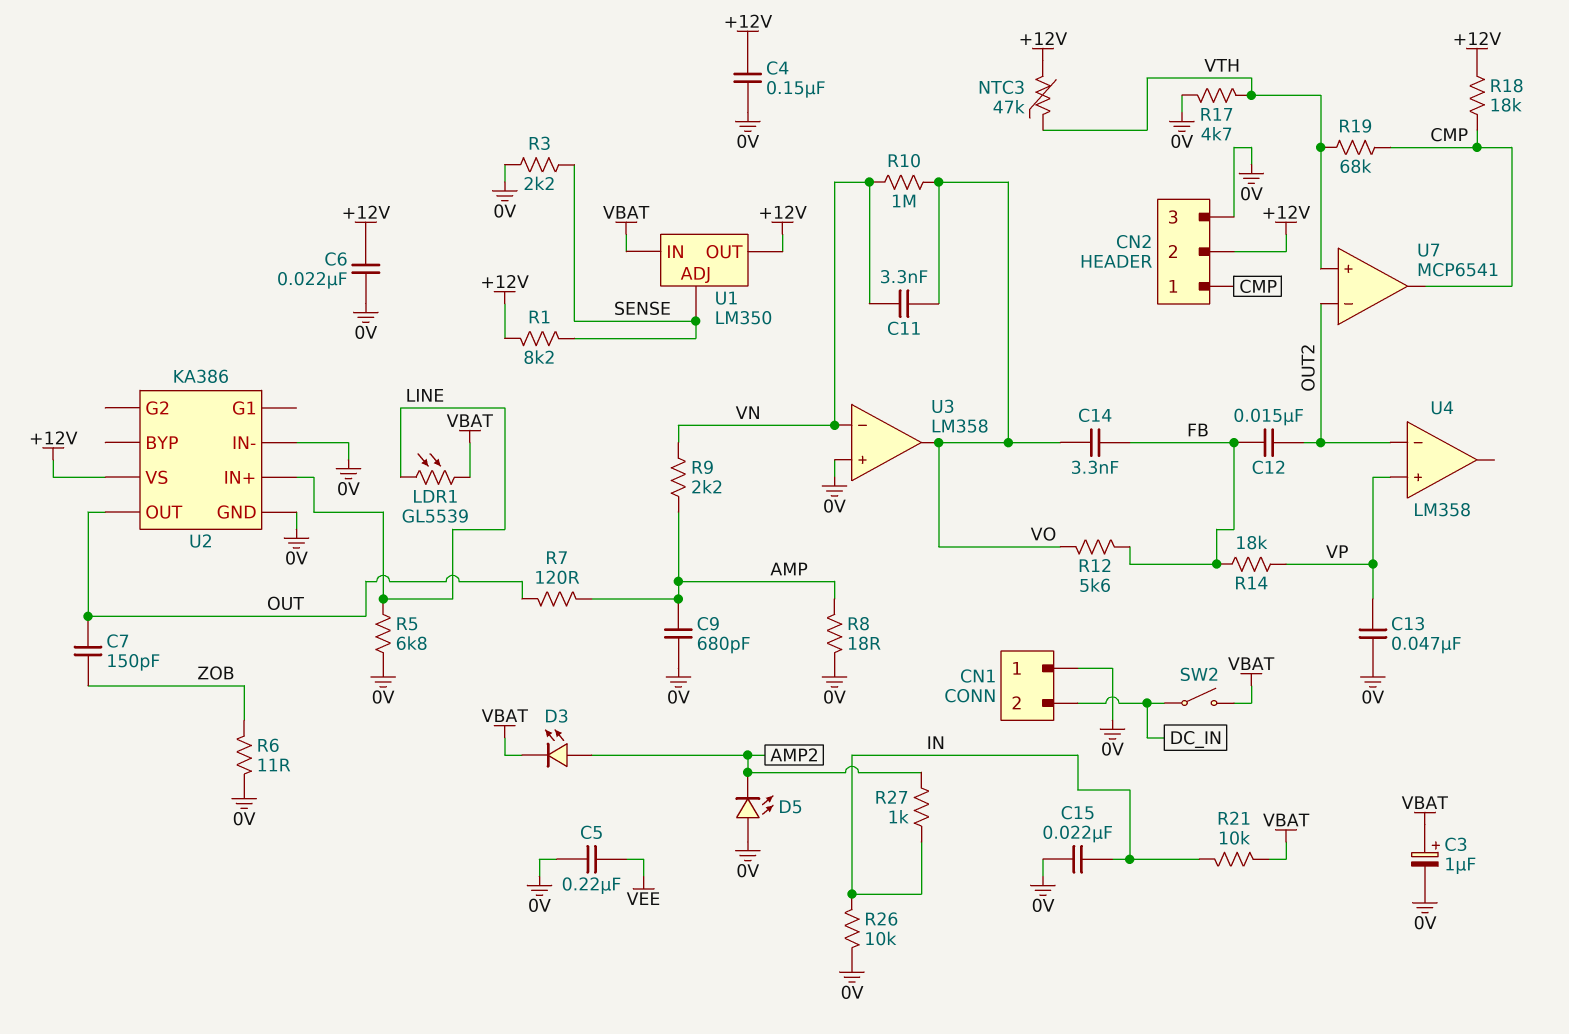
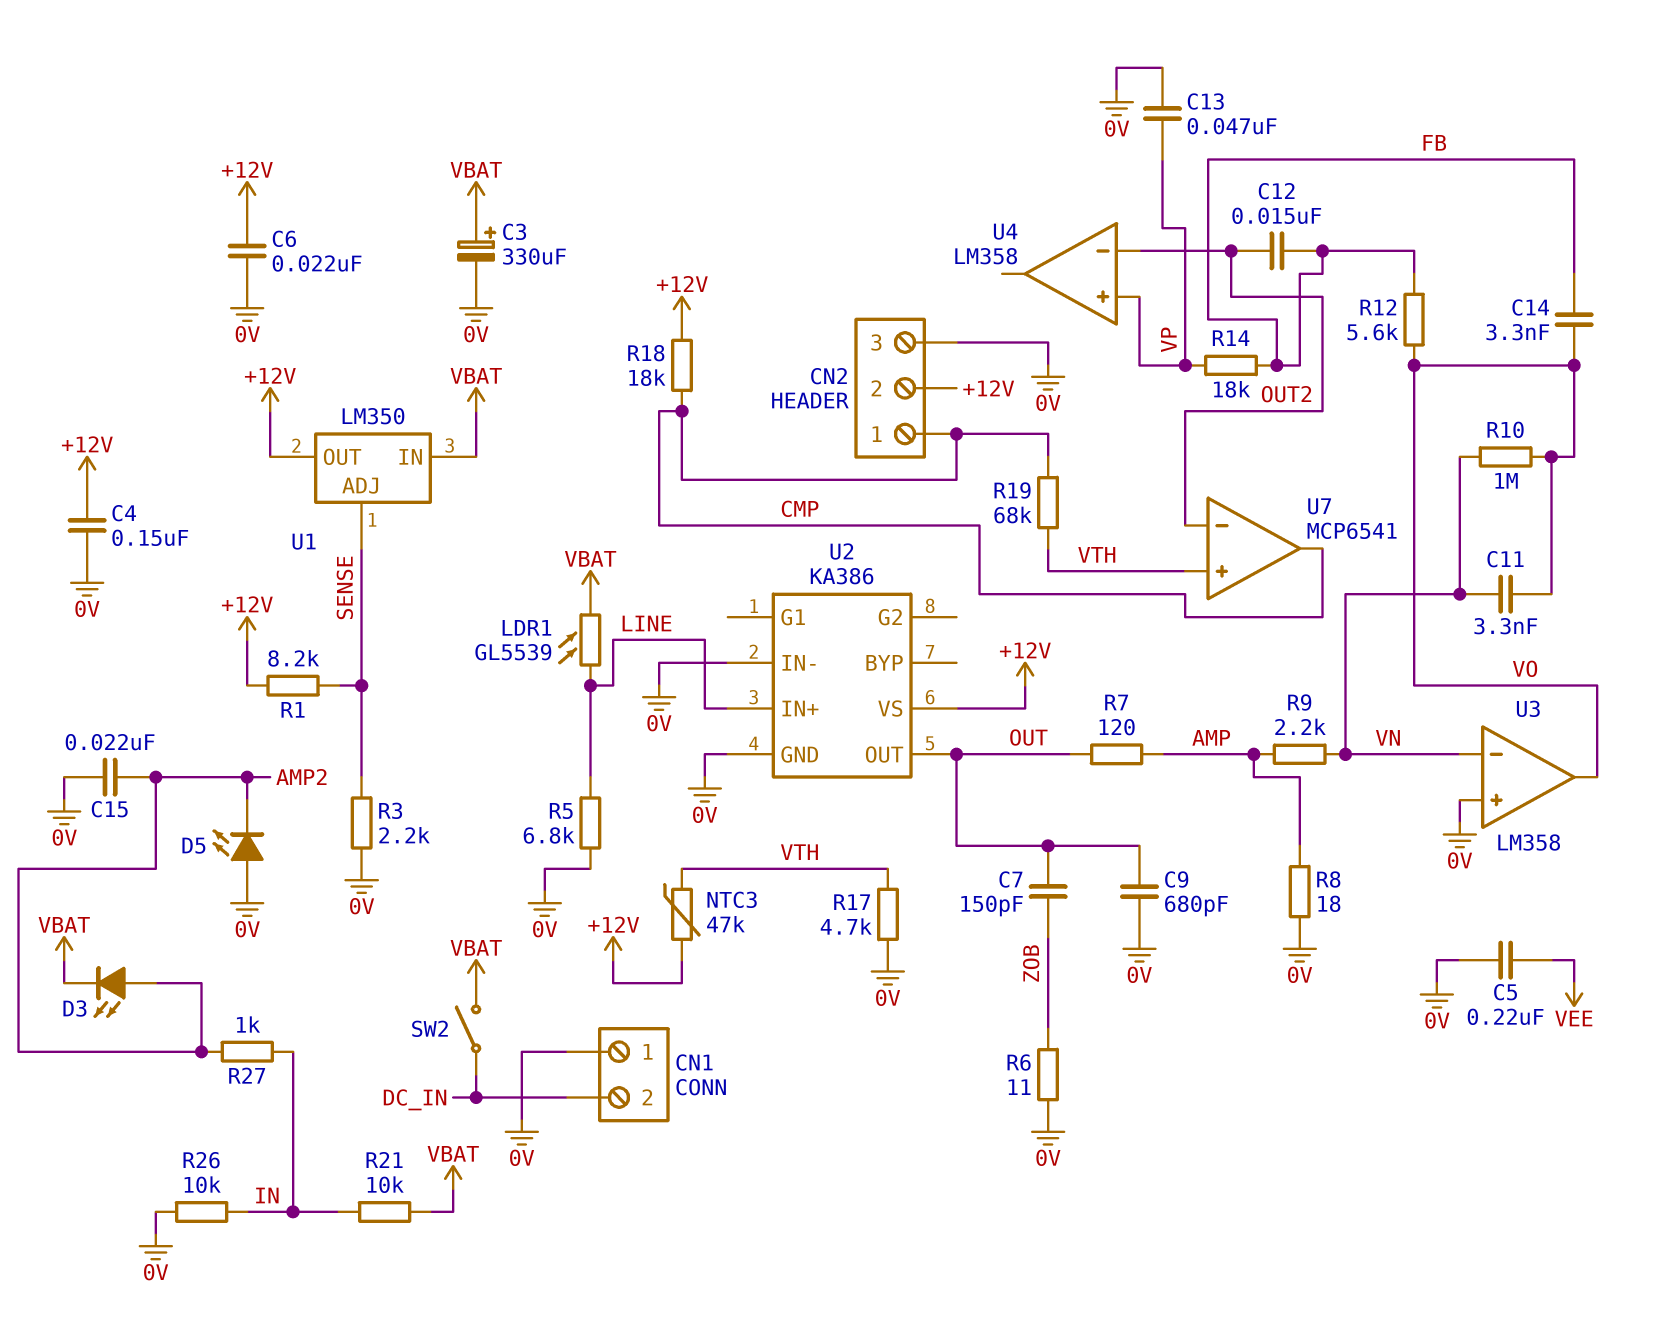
C3: 1uF (plus VBAT, minus 0V) -> 330uF (plus VBAT, minus 0V)
C9: 680pF (0V, AMP) -> 680pF (0V, OUT)
C15: 22nF (0V, IN) -> 22nF (0V, AMP2)

